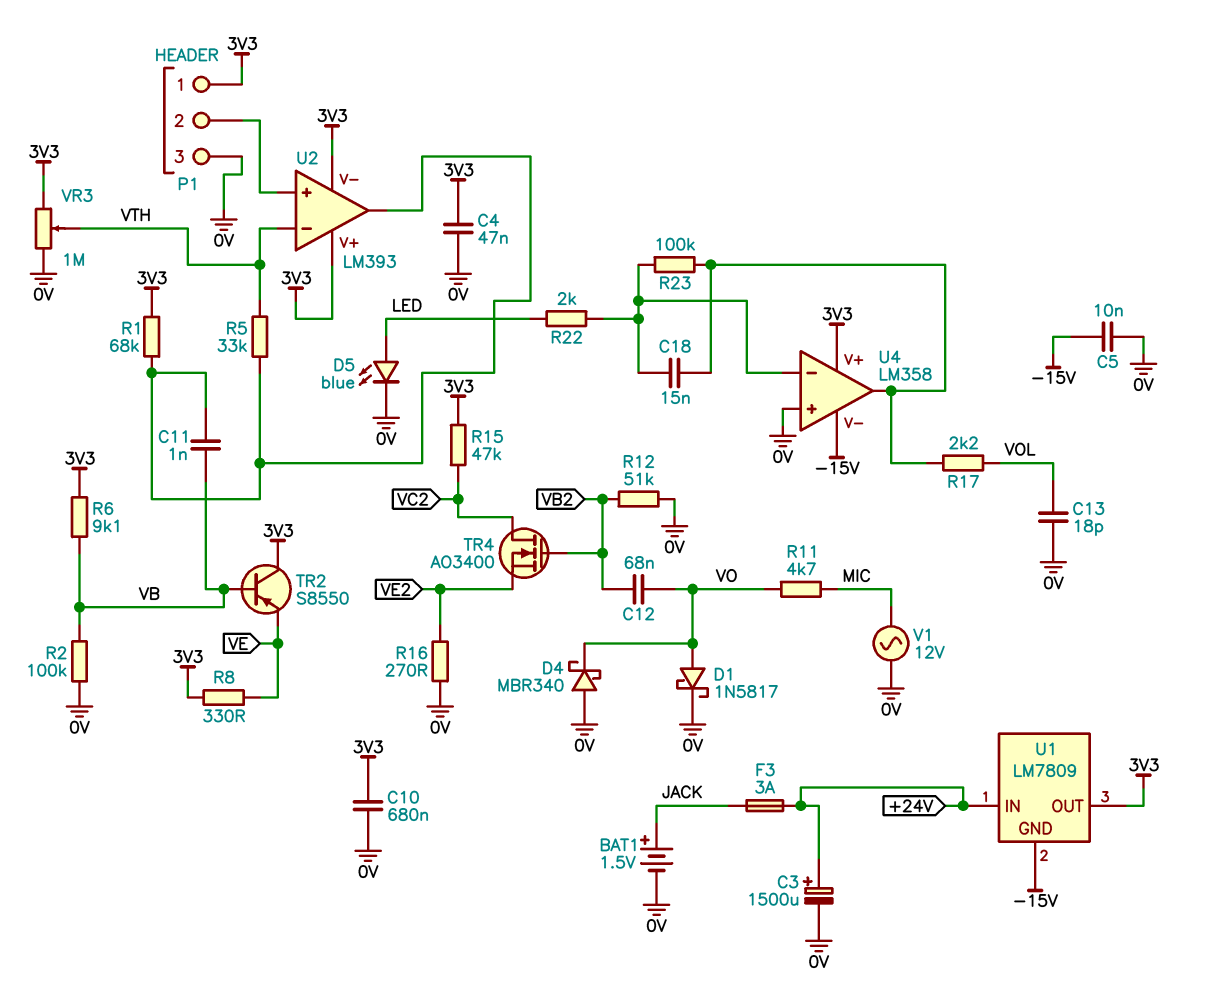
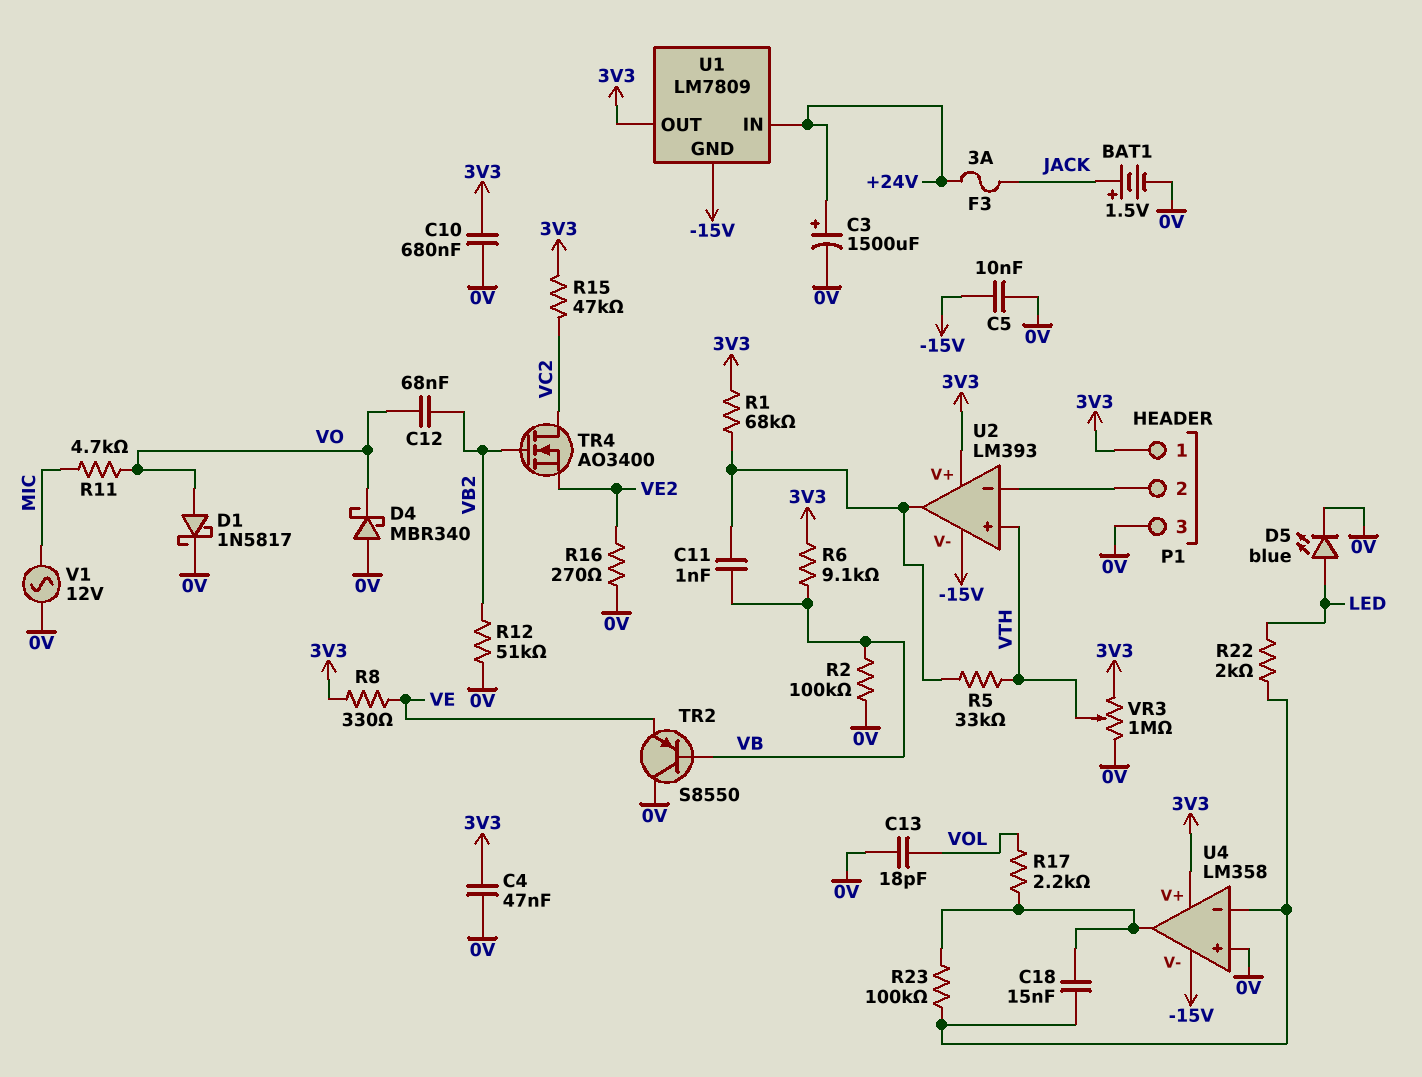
TR2: PNP S8550 (B VB, C 3V3, E VE) -> PNP S8550 (B VB, C 0V, E VE)
U2 pin V-: 3V3 -> -15V
U2 pin in+: P1/2 -> VTH
U2 pin in-: VTH -> P1/2

